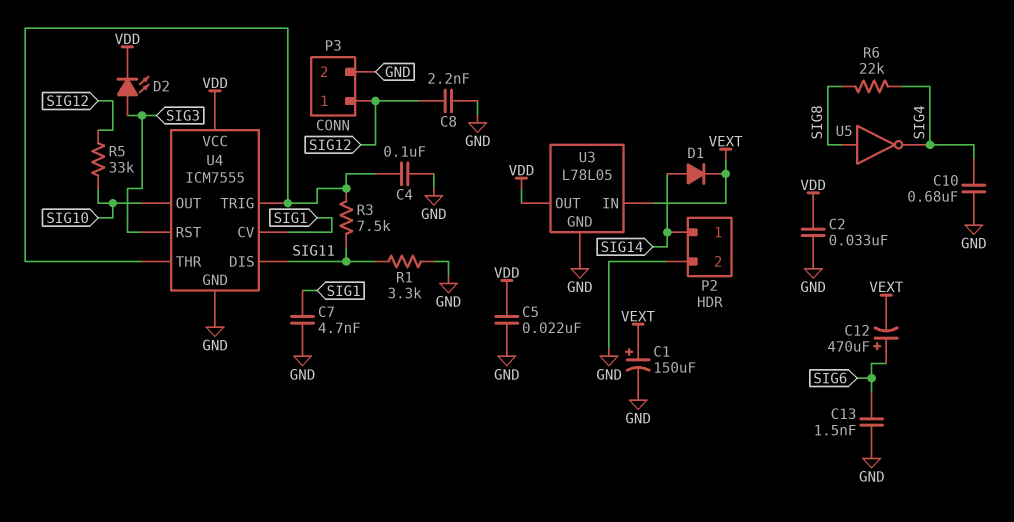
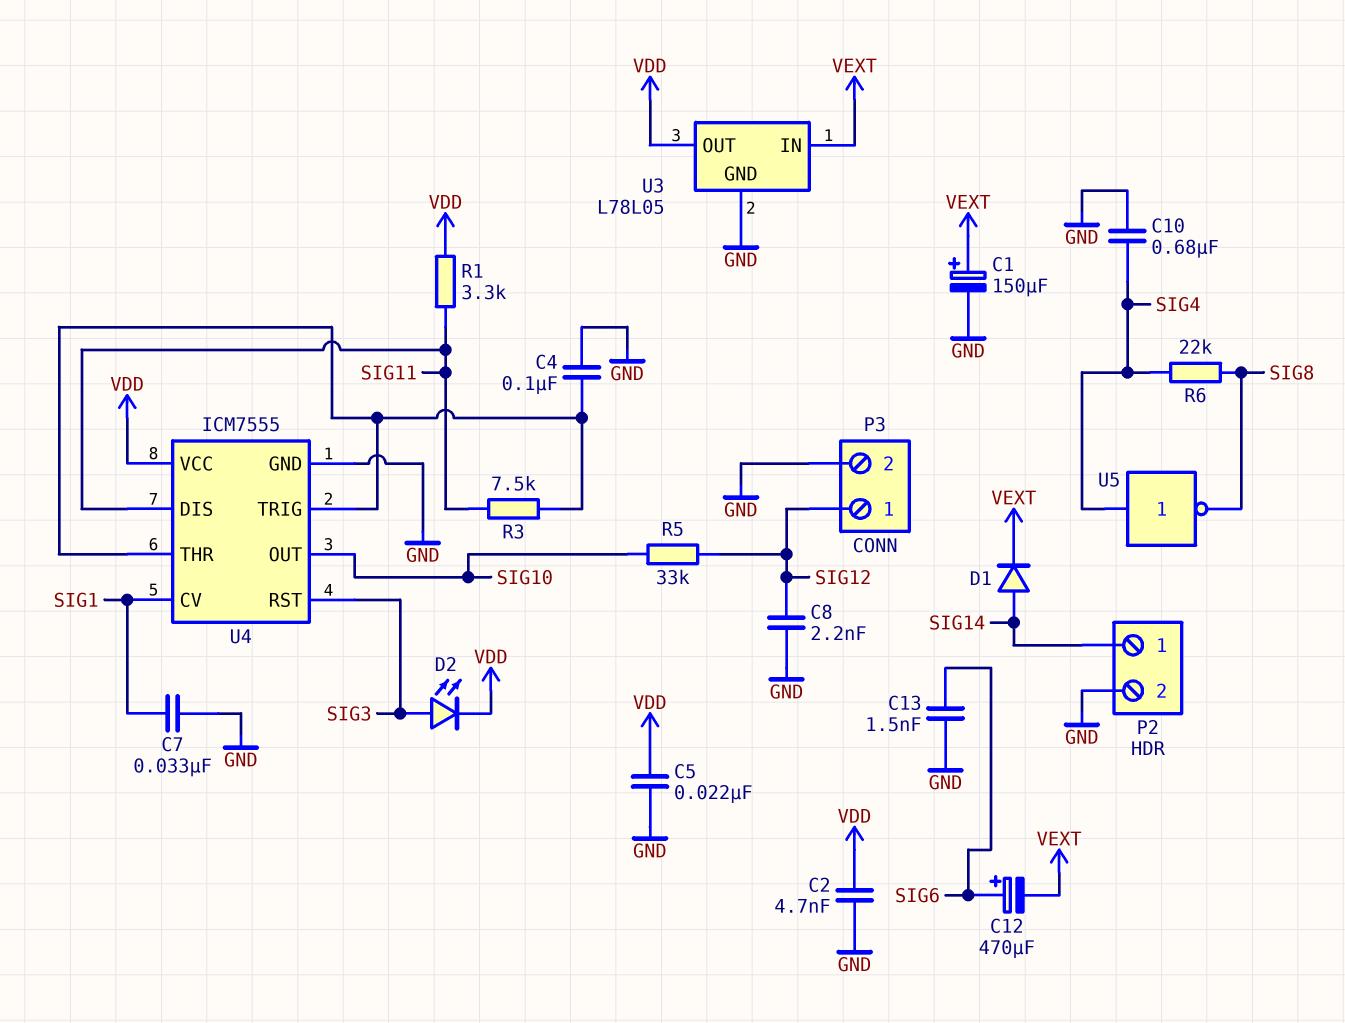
C2: 33nF (GND, VDD) -> 4.7nF (GND, VDD)
C7: 4.7nF (GND, SIG1) -> 33nF (GND, SIG1)
R1: 3.3k (GND, SIG11) -> 3.3k (SIG11, VDD)
U5: NOT (in SIG8, out SIG4) -> NOT (in SIG4, out SIG8)

